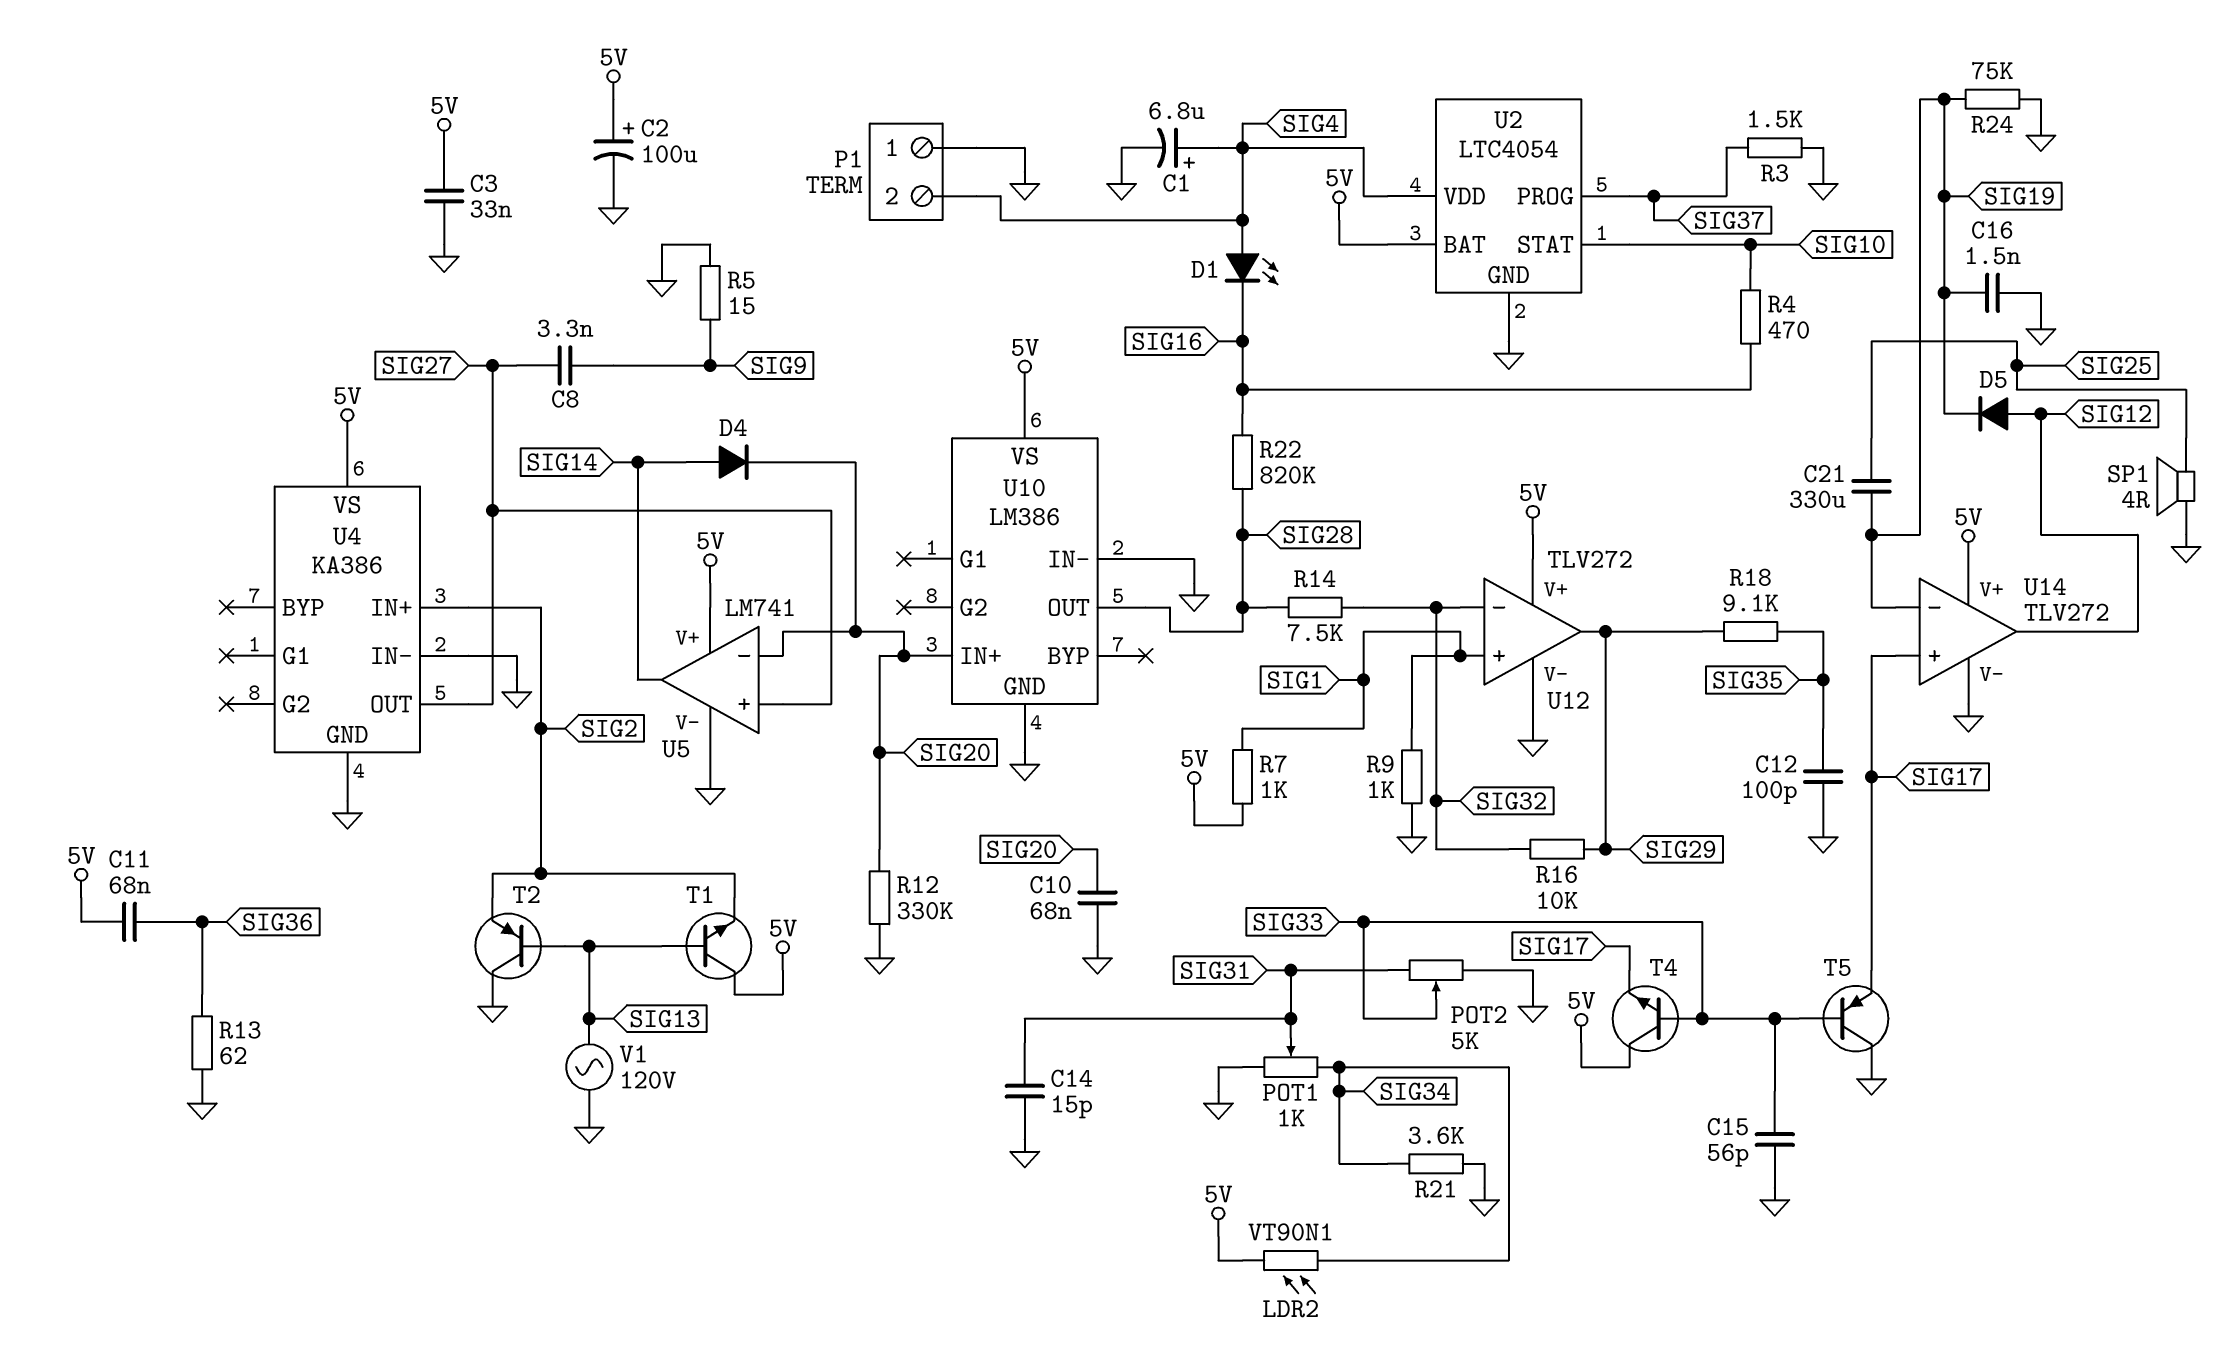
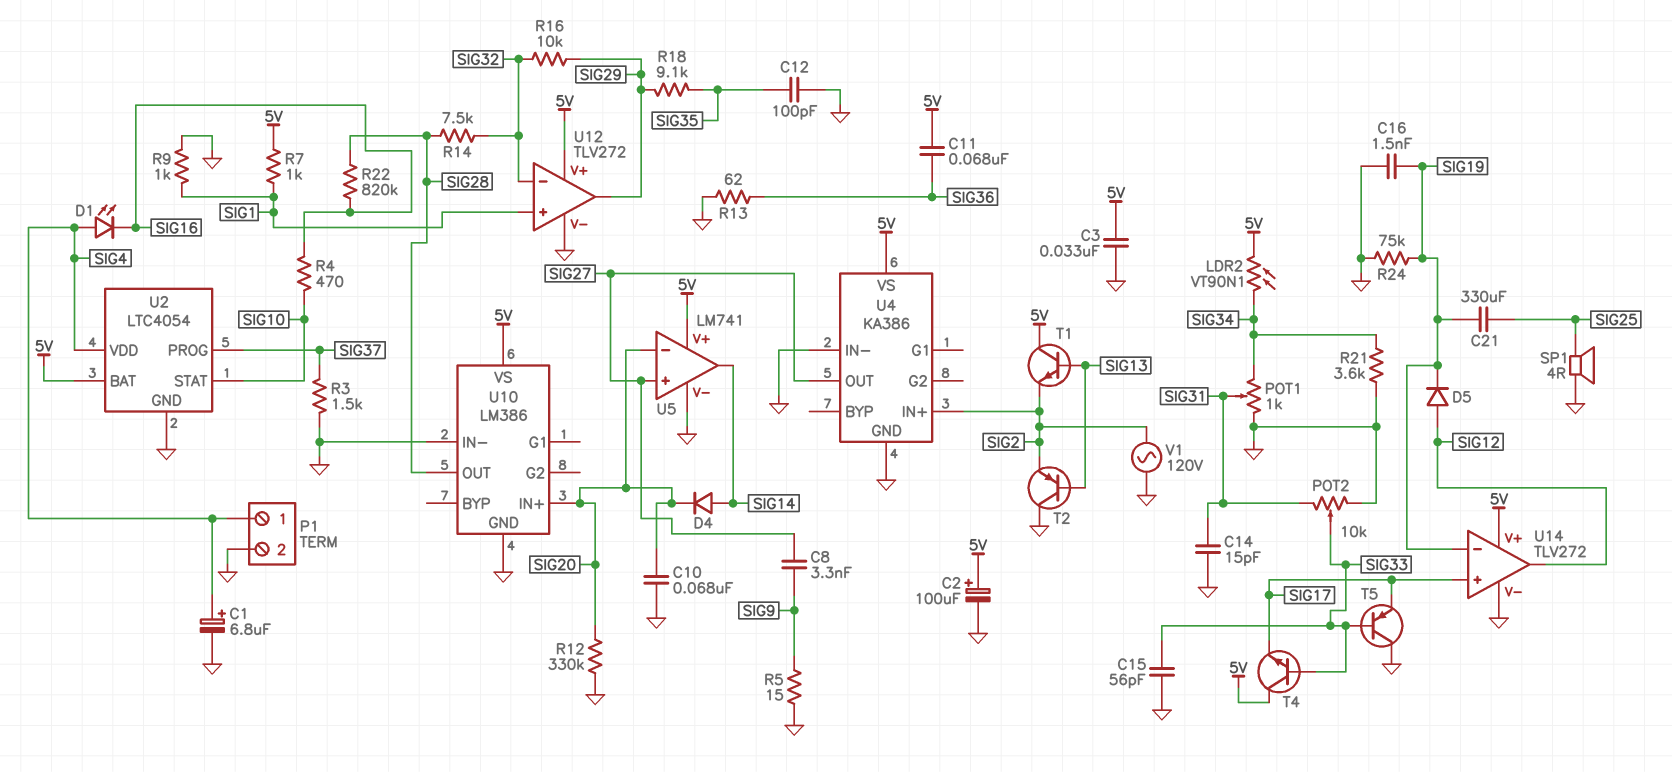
P1 pin 1: GND -> SIG4
P1 pin 2: SIG4 -> GND
POT2: 5k (GND, SIG31, wiper SIG33) -> 10k (GND, SIG31, wiper SIG33)
V1: AC 120V (GND, SIG13) -> AC 120V (GND, SIG2)

